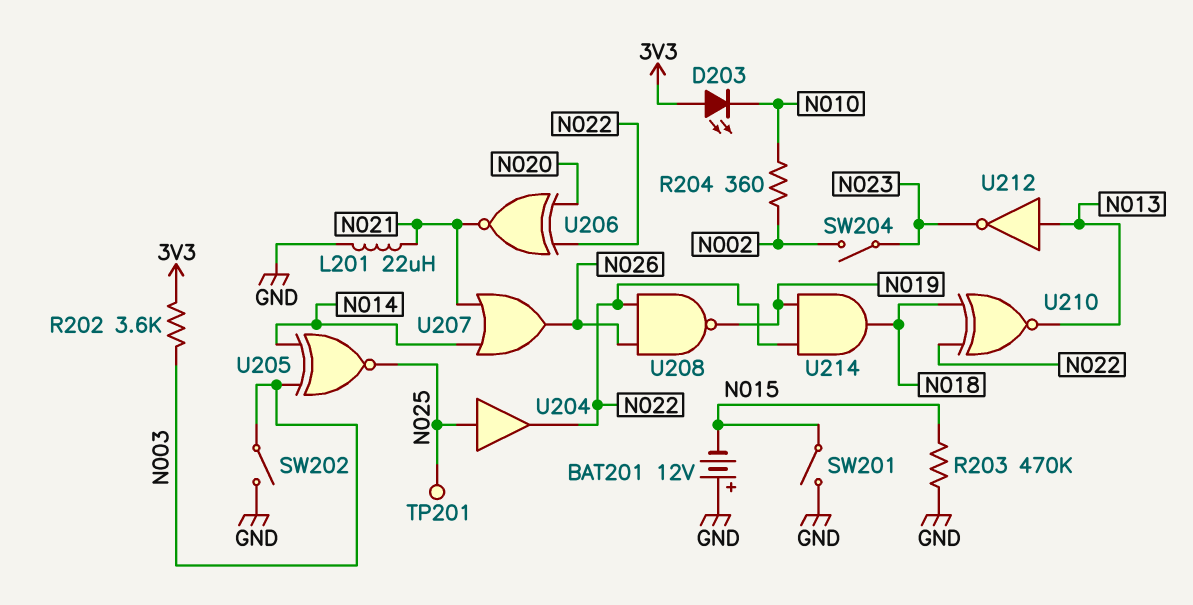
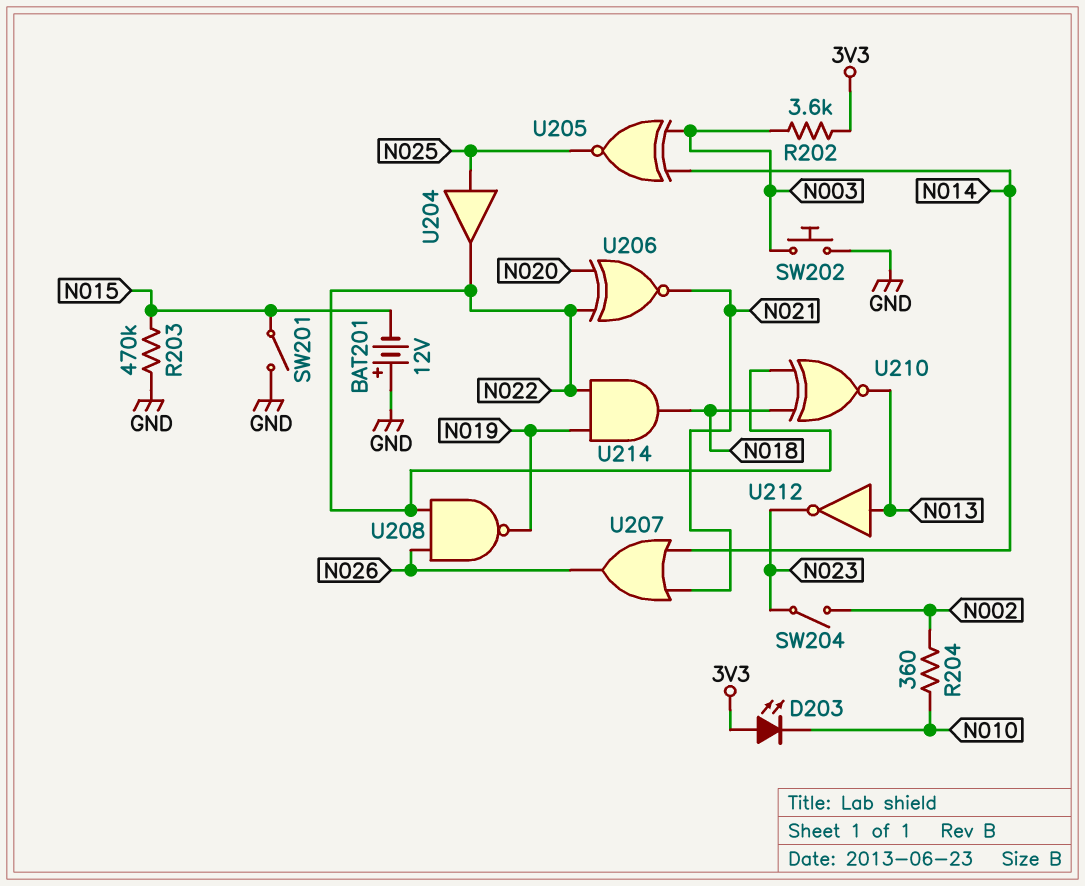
L201: 22uH (GND, N021) -> none
SW202: switch (GND, N003) -> button (GND, N003)
TP201: test point (N025) -> none

